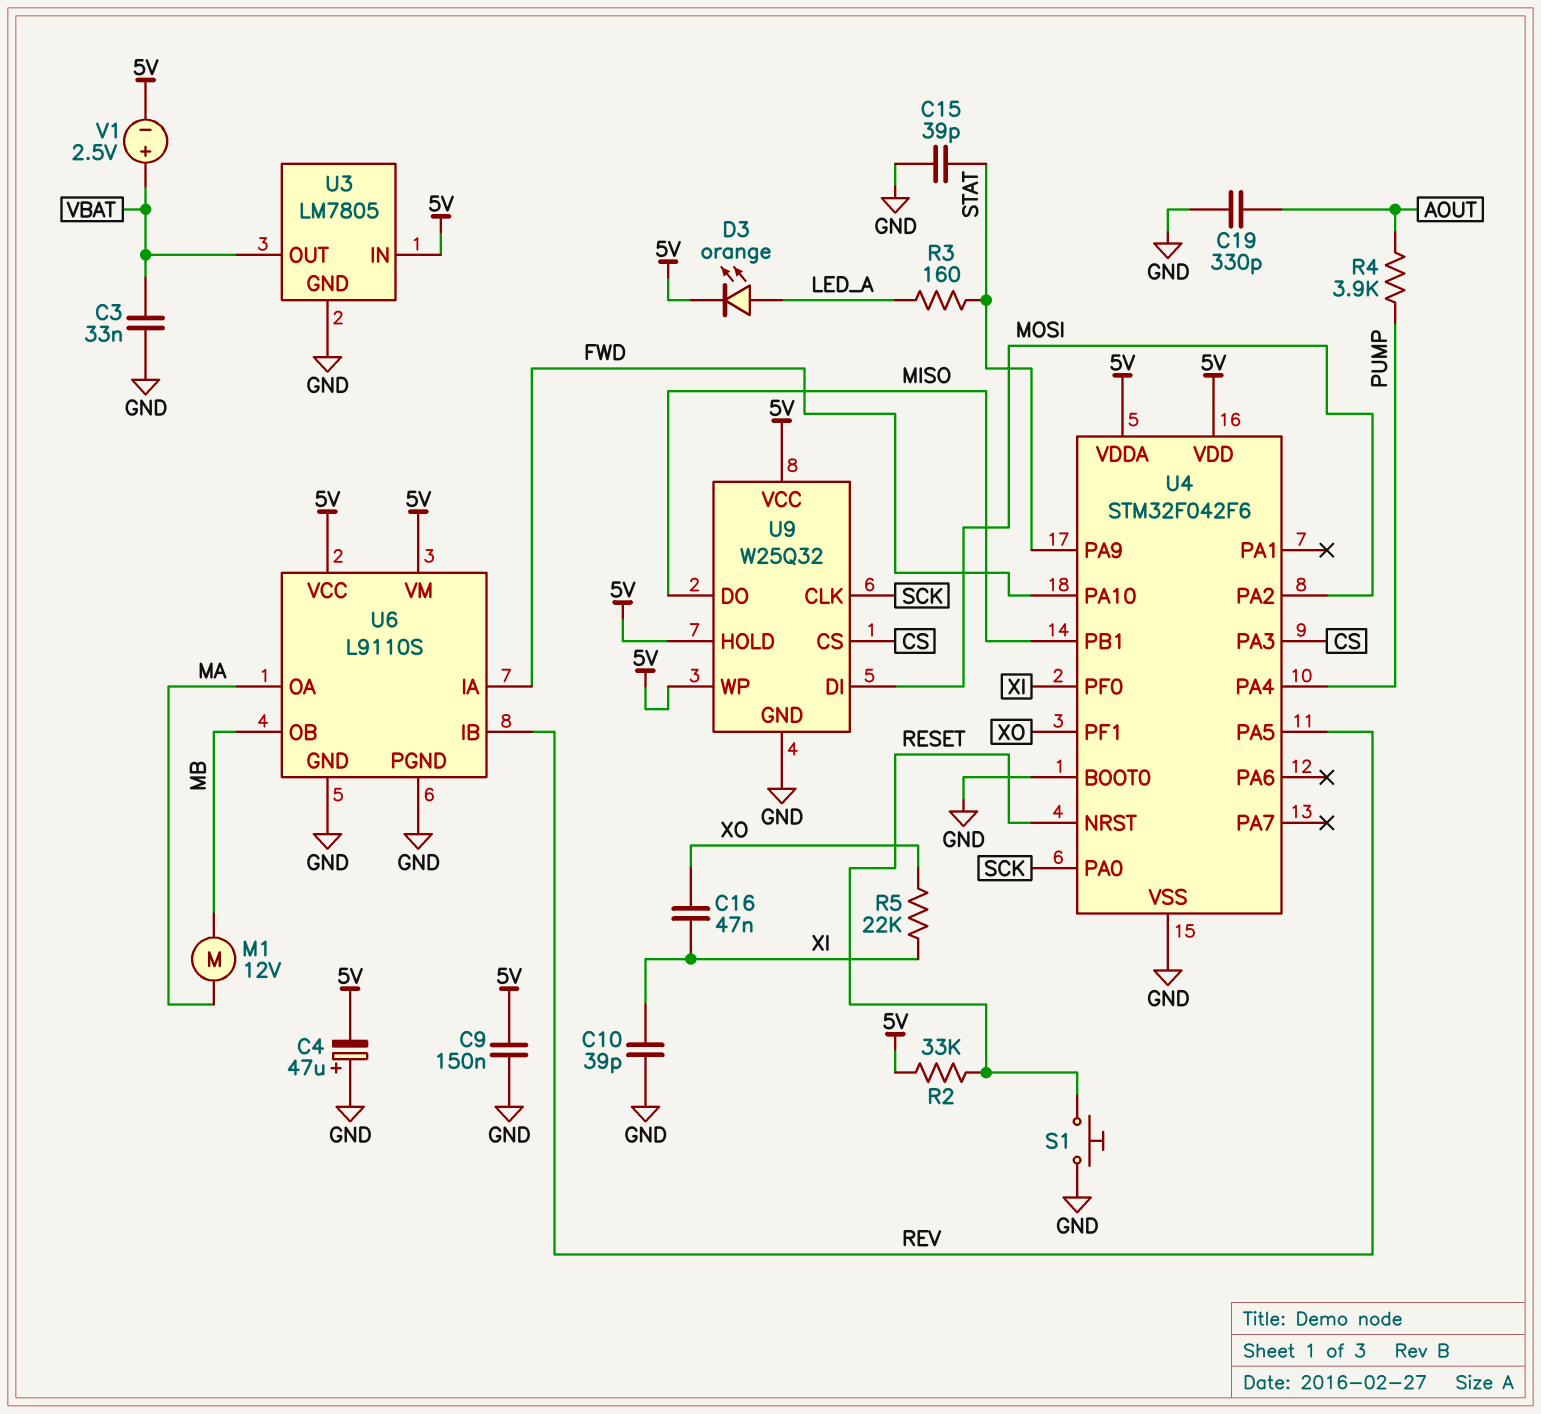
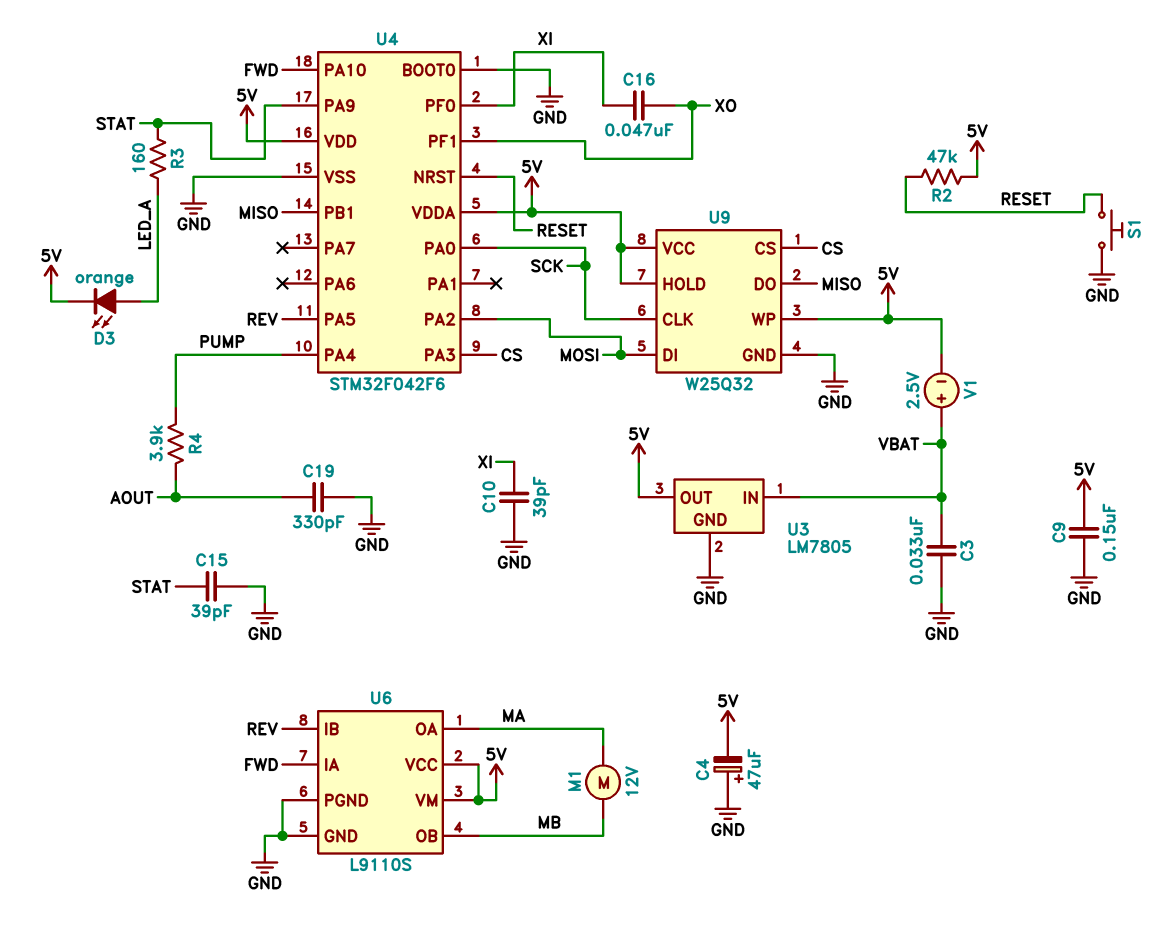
R2: 33k (5V, RESET) -> 47k (5V, RESET)
R5: 22k (XI, XO) -> none
U3 pin IN: 5V -> VBAT
U3 pin OUT: VBAT -> 5V

